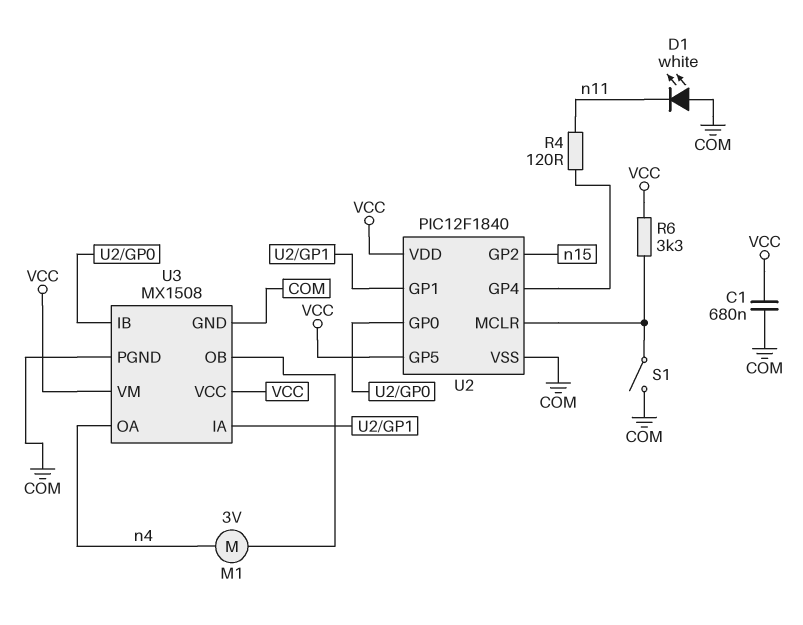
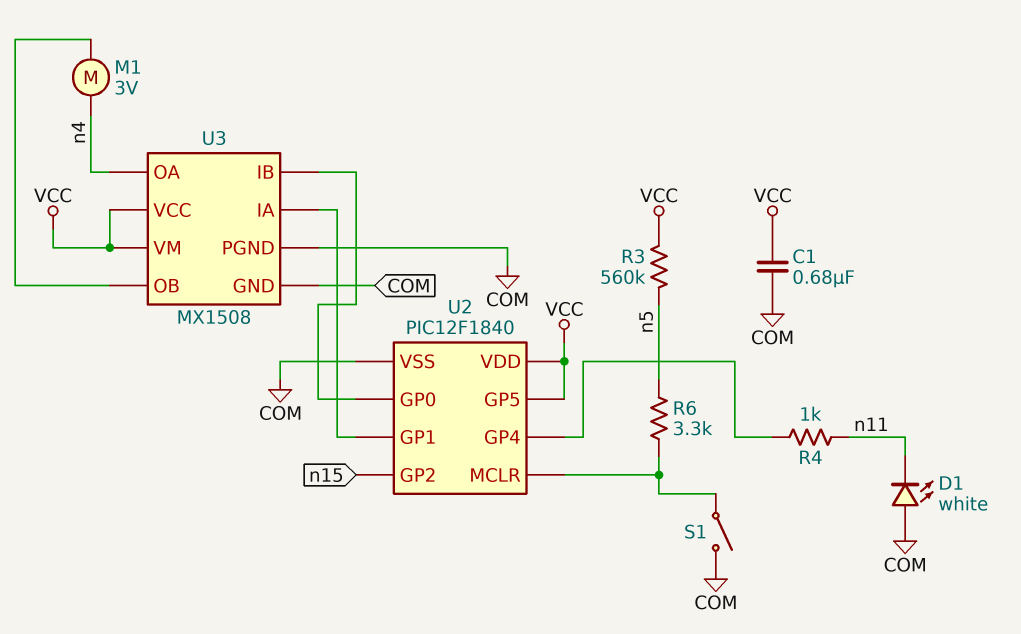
R3: none -> 560k (VCC, n5)
R4: 120 (U2/GP4, n11) -> 1k (U2/GP4, n11)
R6: 3.3k (U2/MCLR, VCC) -> 3.3k (U2/MCLR, n5)

